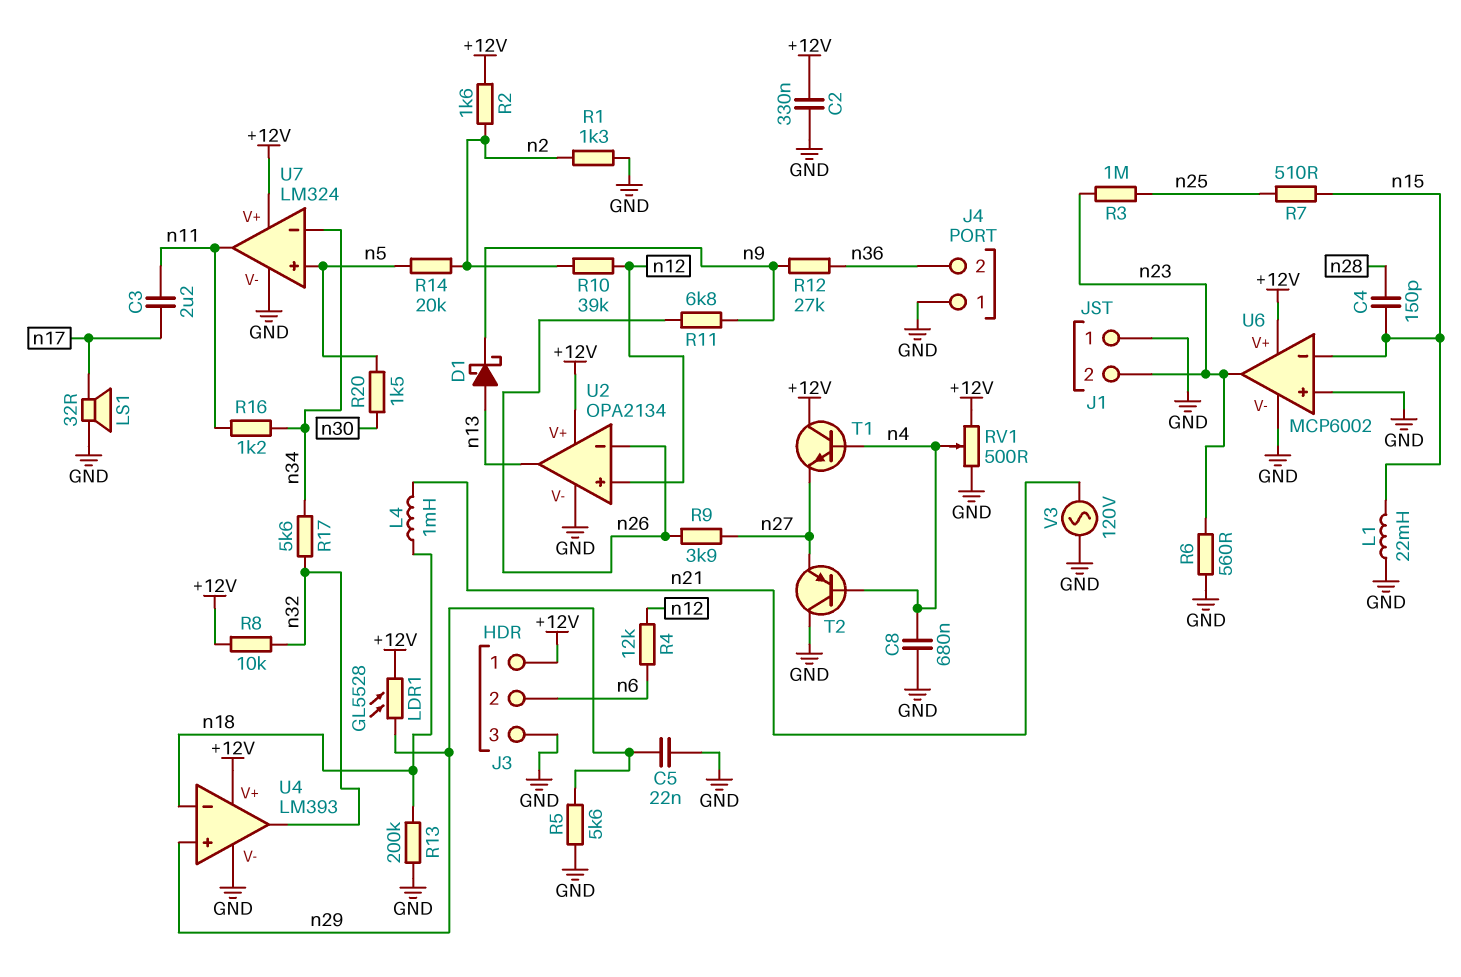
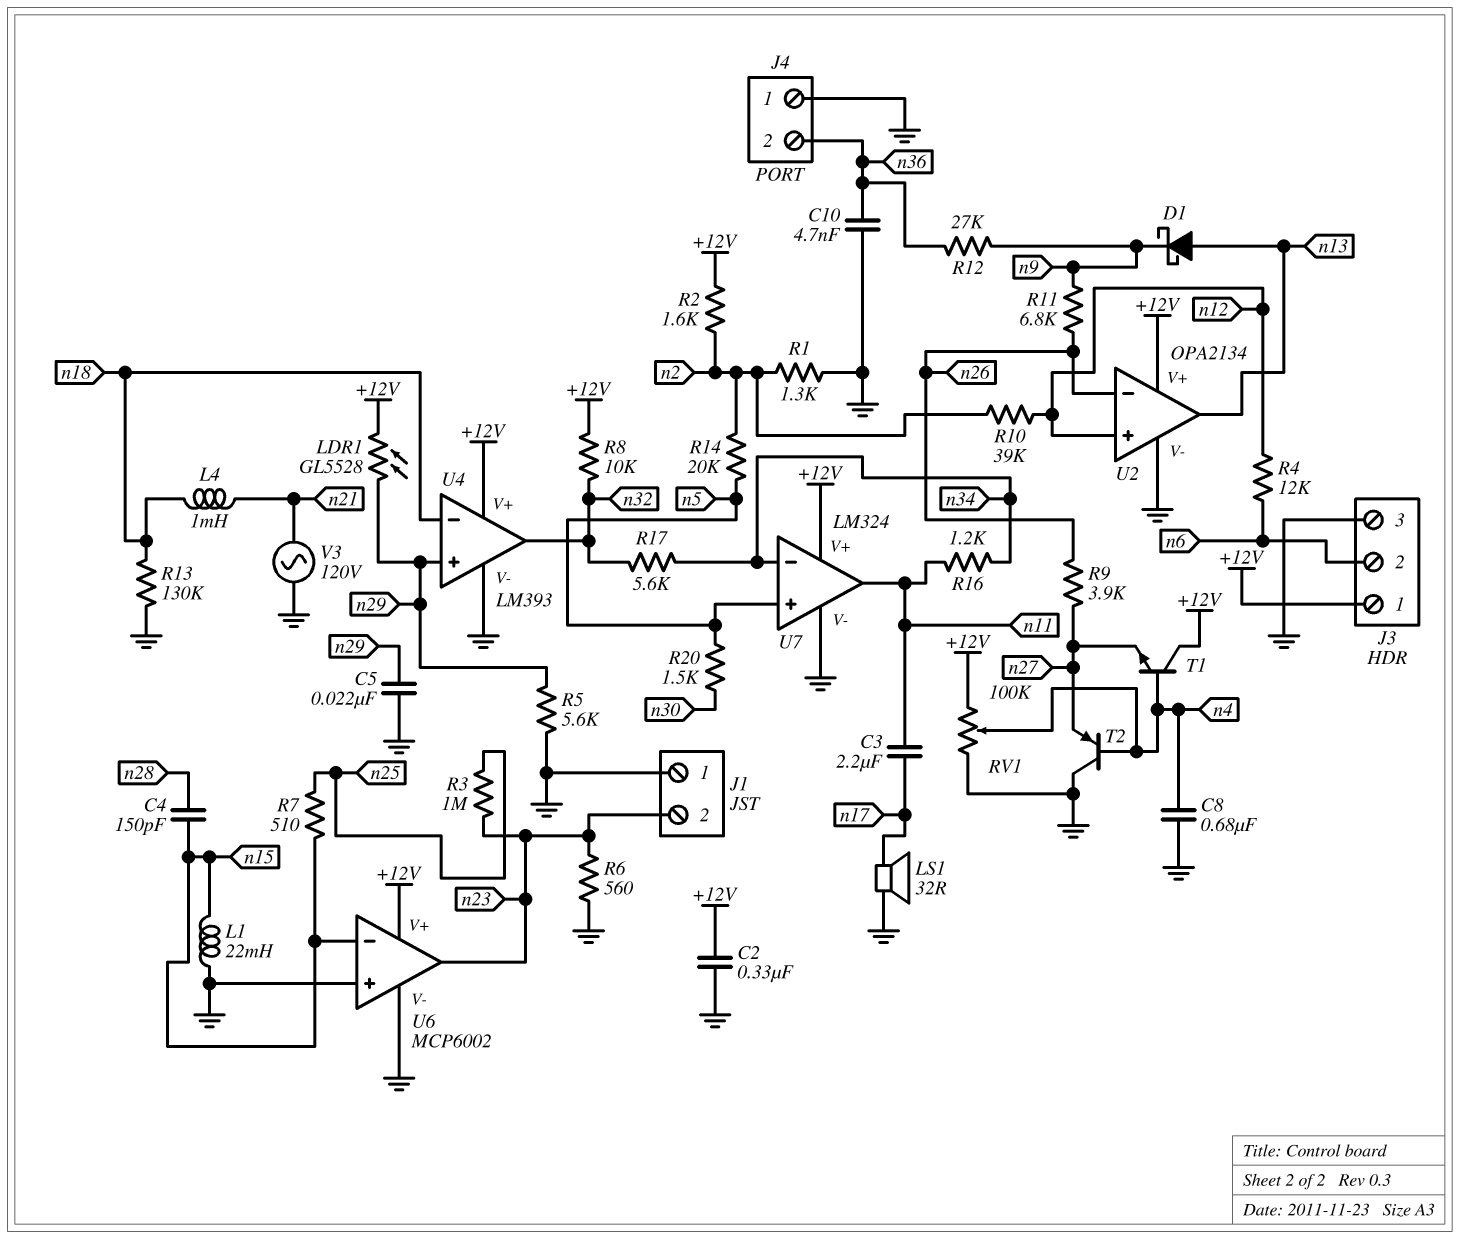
C10: none -> 4.7nF (GND, n36)
R13: 200k (GND, n18) -> 130k (GND, n18)
RV1: 500 (+12V, GND, wiper n4) -> 100k (+12V, GND, wiper n4)

